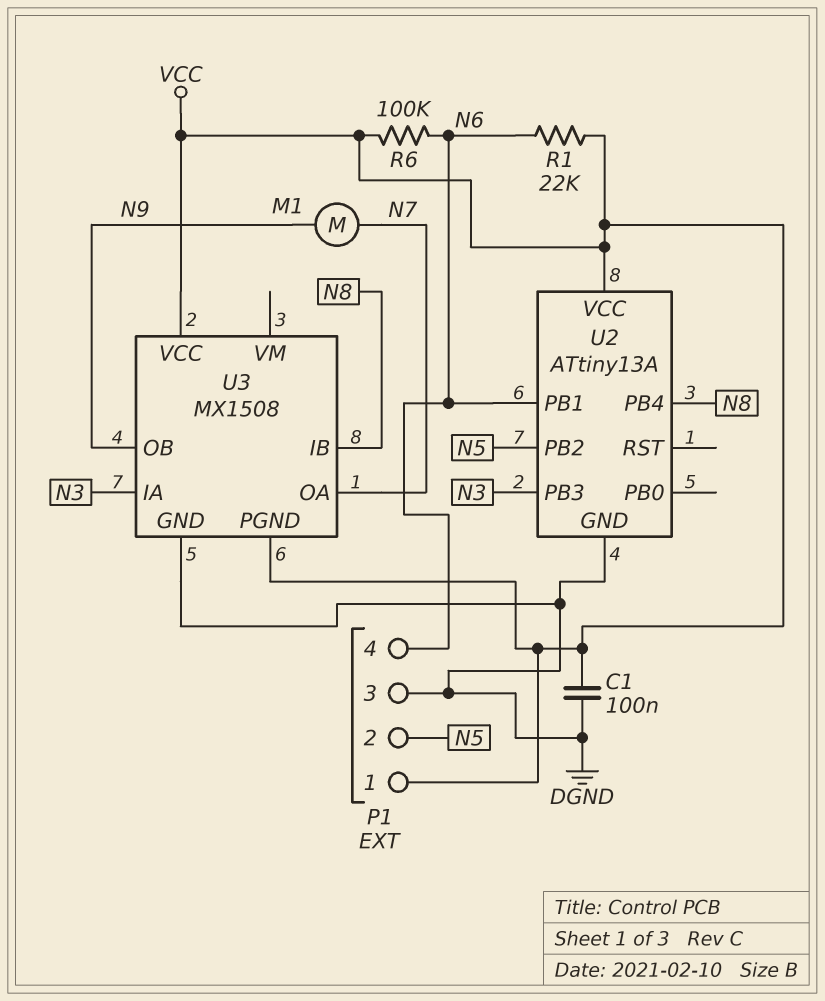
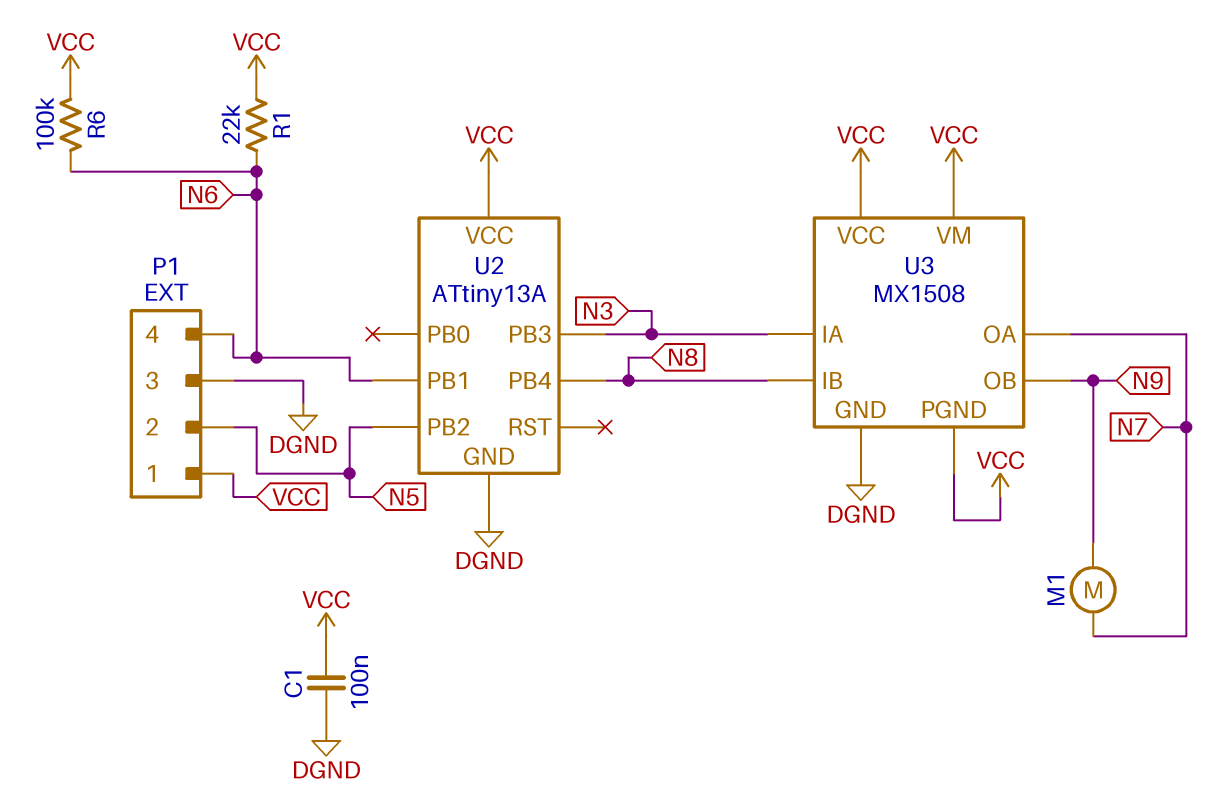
U3 pin VM: none -> VCC

